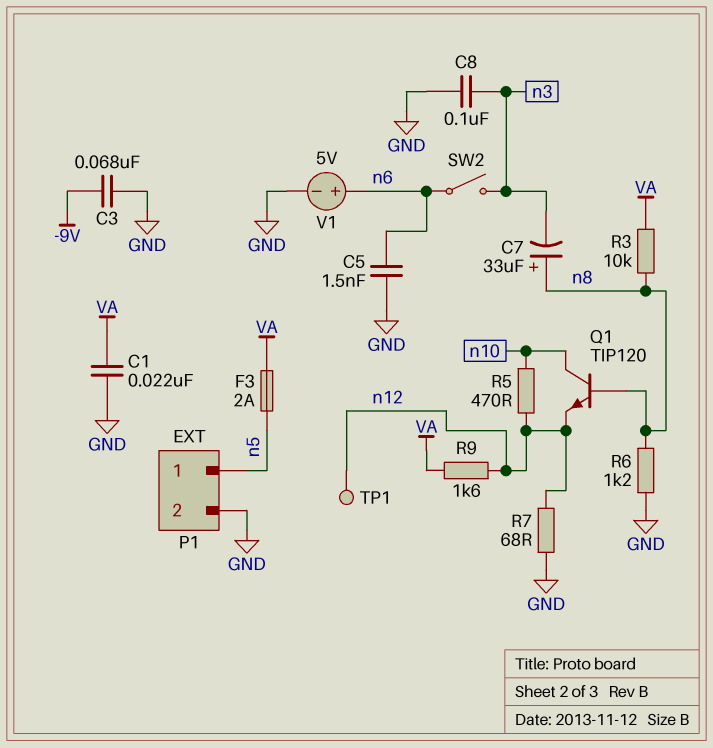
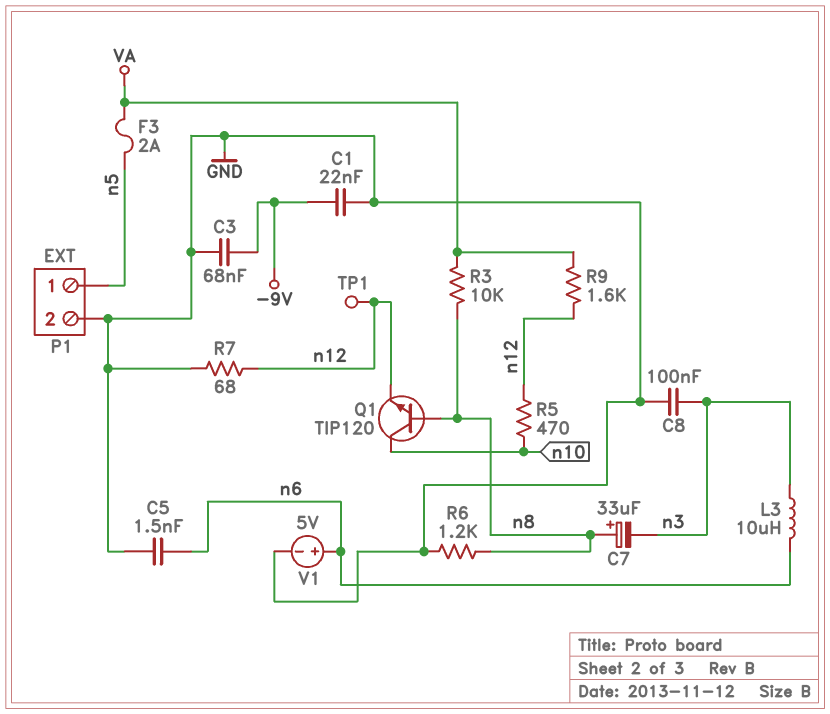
C1: 22nF (GND, VA) -> 22nF (-9V, GND)
L3: none -> 10uH (n3, n6)
SW2: switch (n3, n6) -> none

